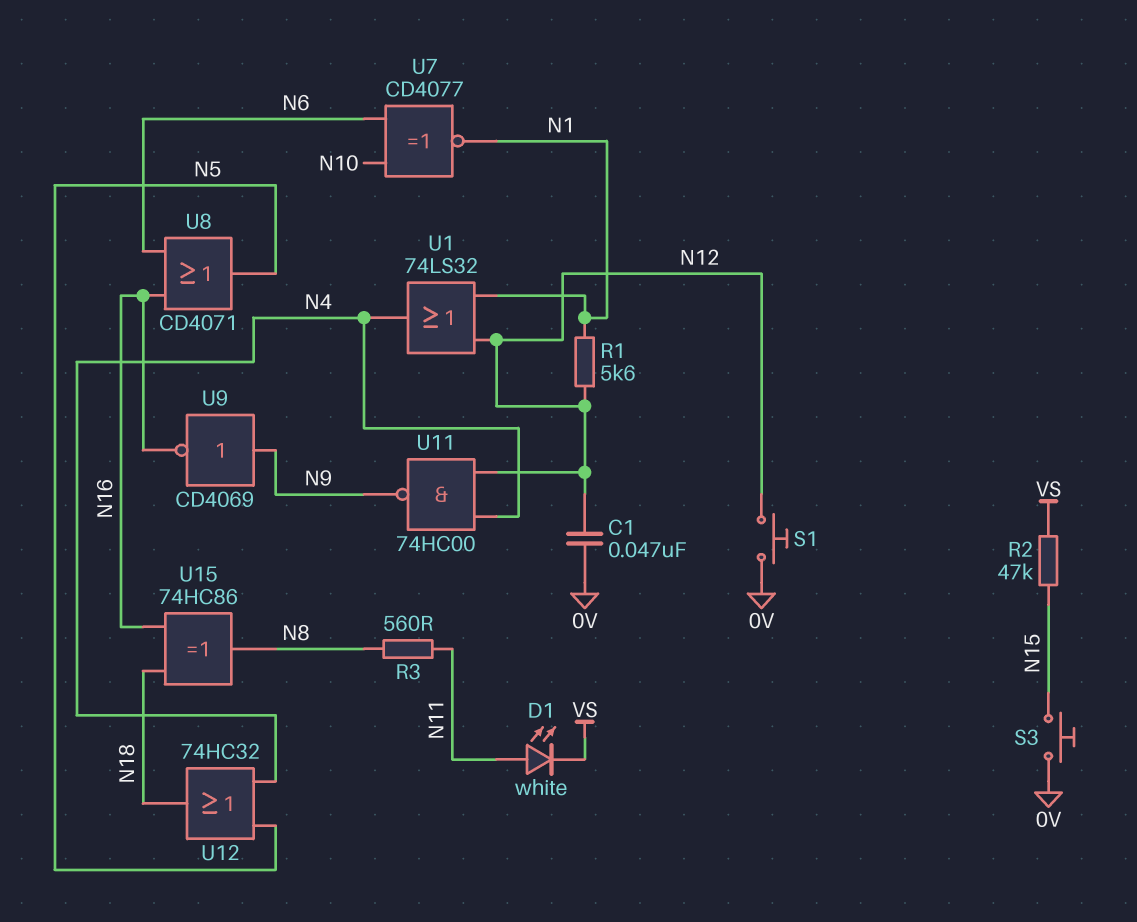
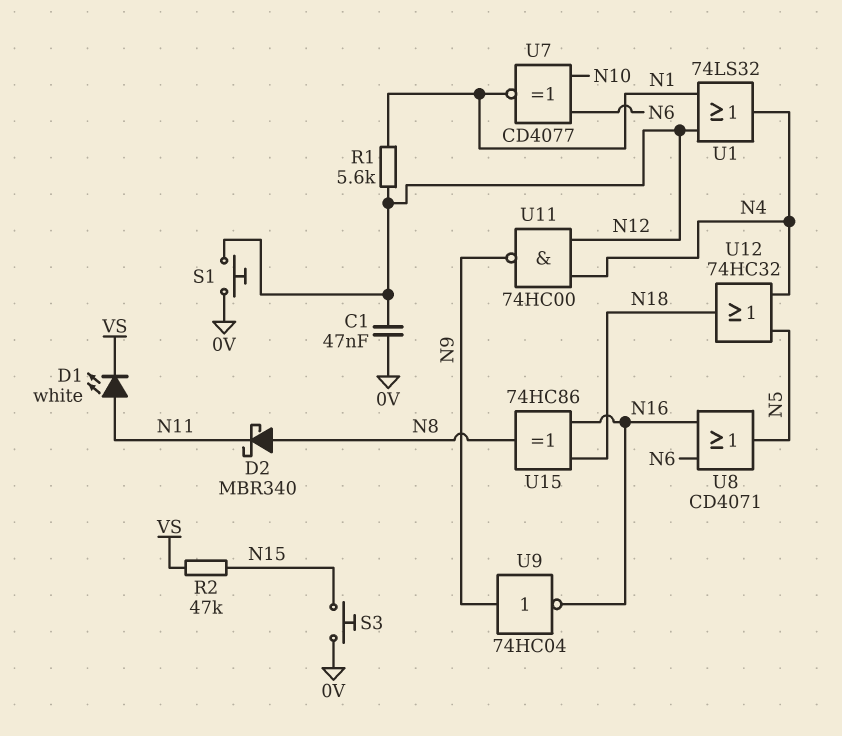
D2: none -> schottky MBR340 (A N8, K N11)
R3: 560 (N8, N11) -> none
U9: NOT CD4069 (in N9, out N16) -> NOT 74HC04 (in N9, out N16)

